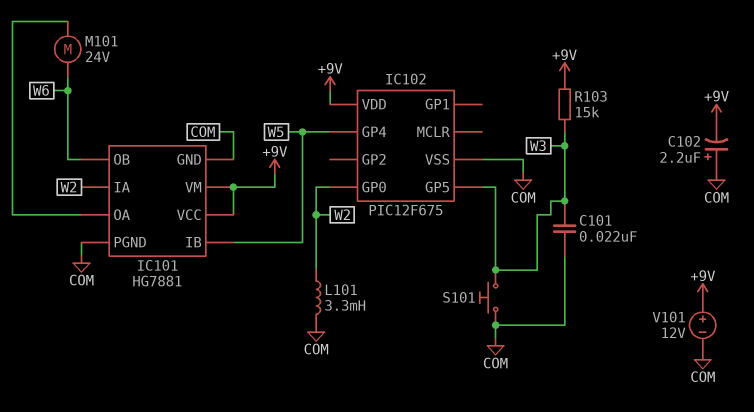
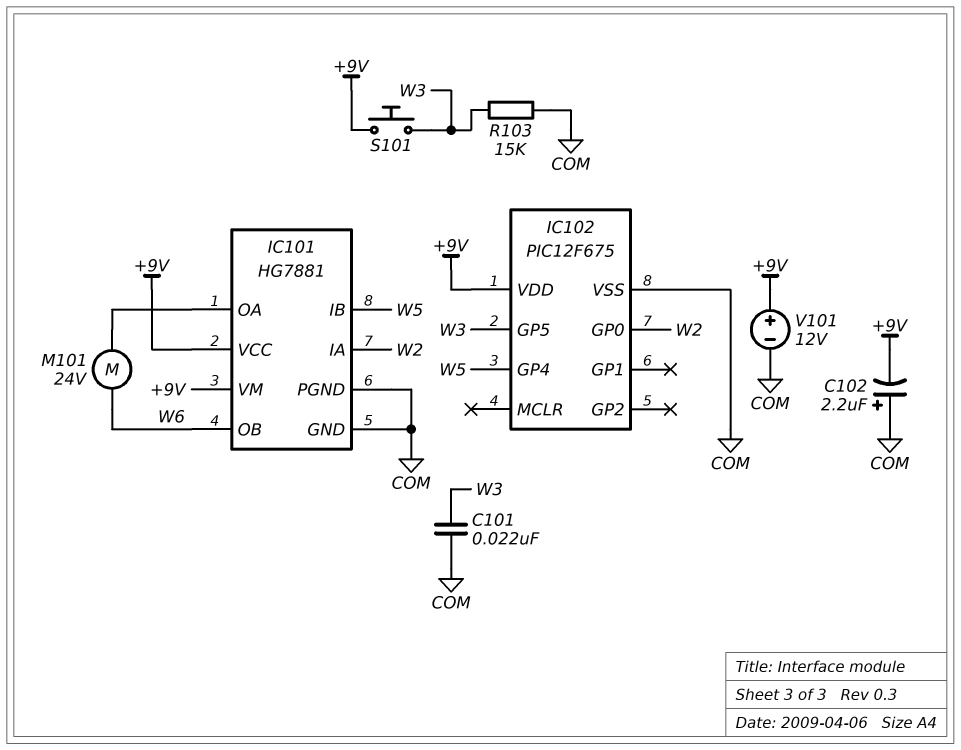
L101: 3.3mH (COM, W2) -> none
R103: 15k (+9V, W3) -> 15k (COM, W3)
S101: button (COM, W3) -> button (+9V, W3)

